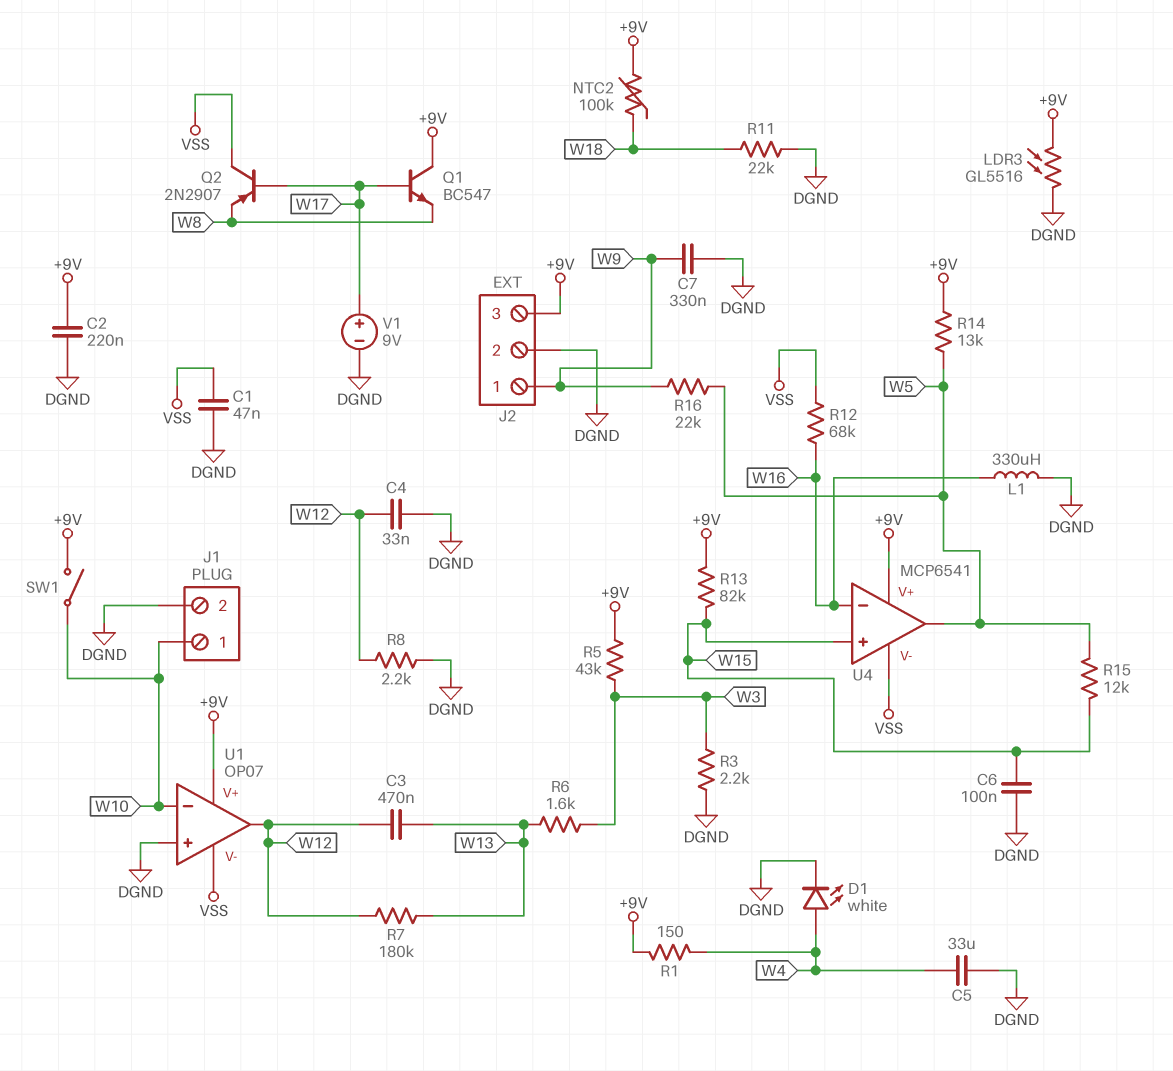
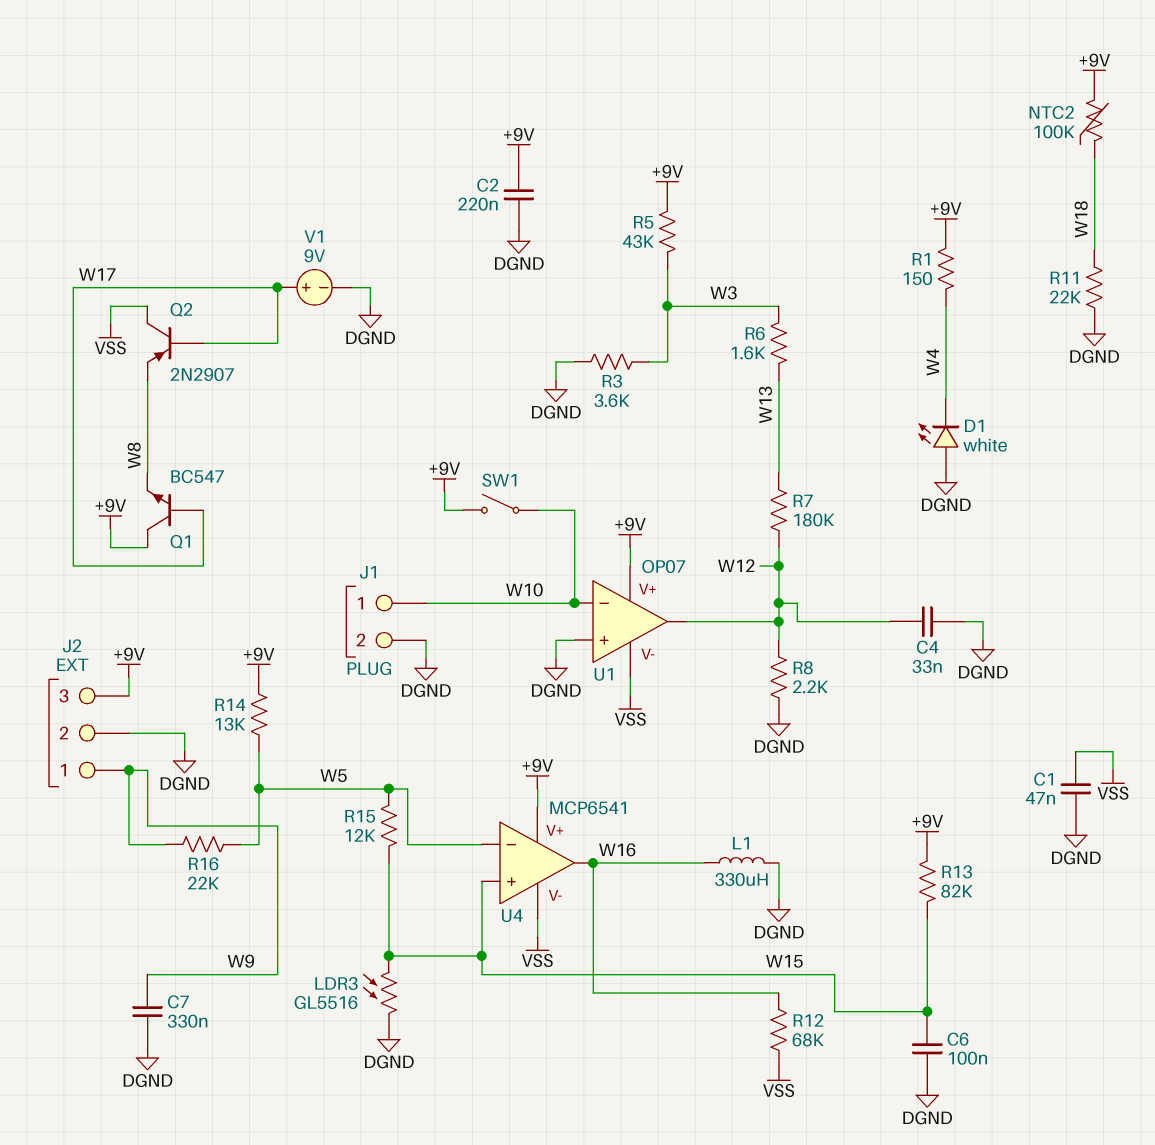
C3: 470nF (W12, W13) -> none
C5: 33uF (DGND, W4) -> none
D1: LED white (A W4, K DGND) -> LED white (A DGND, K W4)
LDR3: GL5516 (+9V, DGND) -> GL5516 (DGND, W15)
R3: 2.2k (DGND, W3) -> 3.6k (DGND, W3)
U4 pin in-: W16 -> W5
U4 pin out: W5 -> W16

